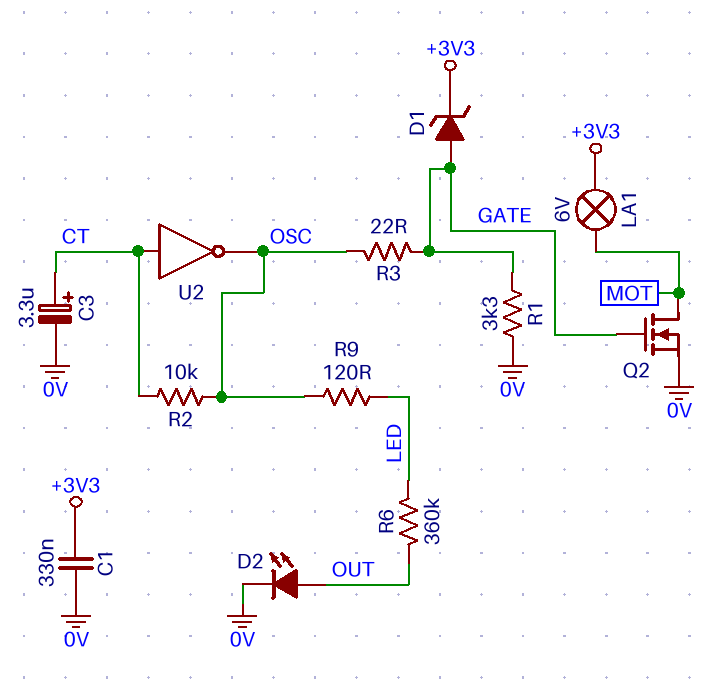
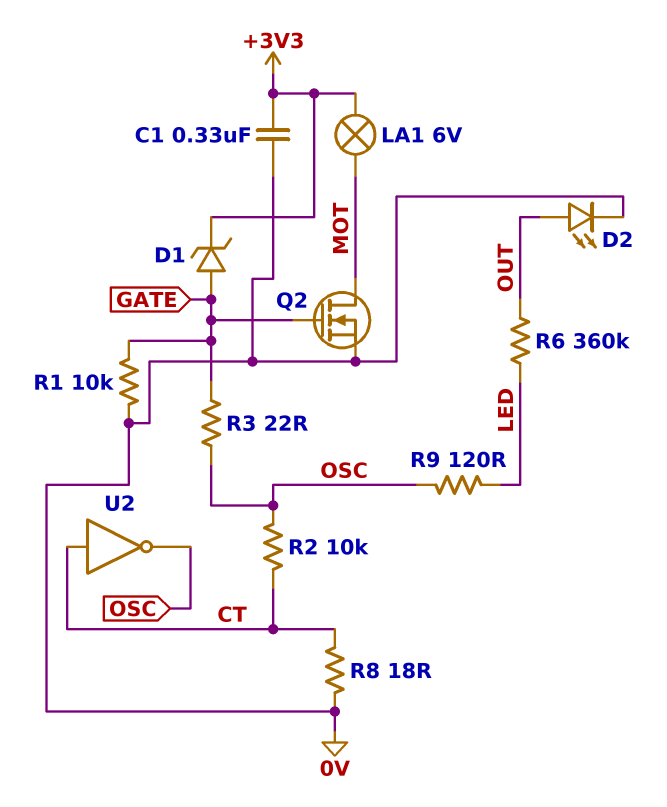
C3: 3.3uF (plus CT, minus 0V) -> none
R1: 3.3k (0V, GATE) -> 10k (0V, GATE)
R8: none -> 18 (0V, CT)

